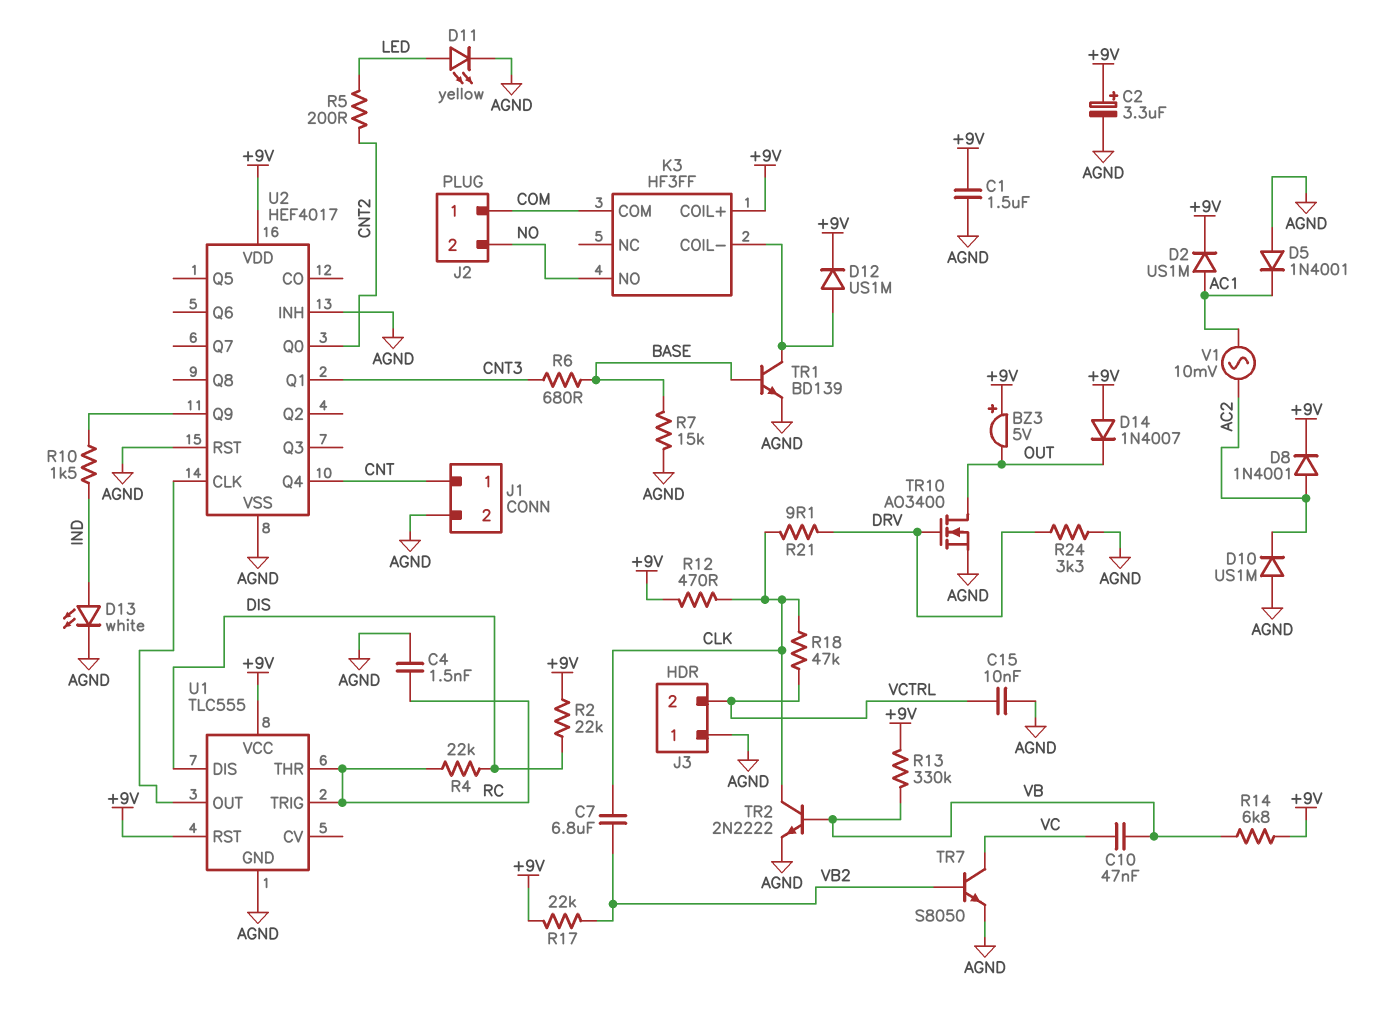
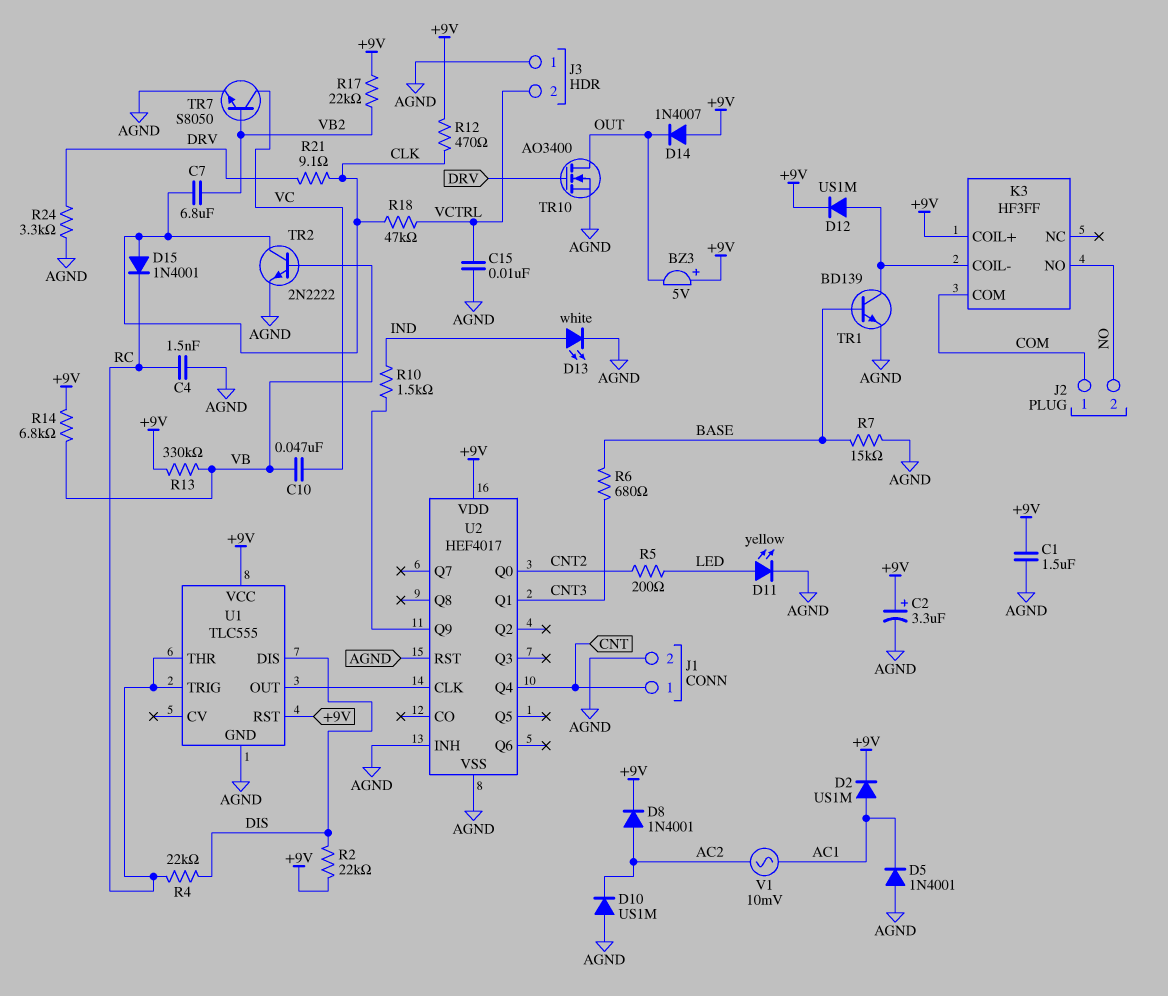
D15: none -> diode 1N4001 (A CLK, K RC)

